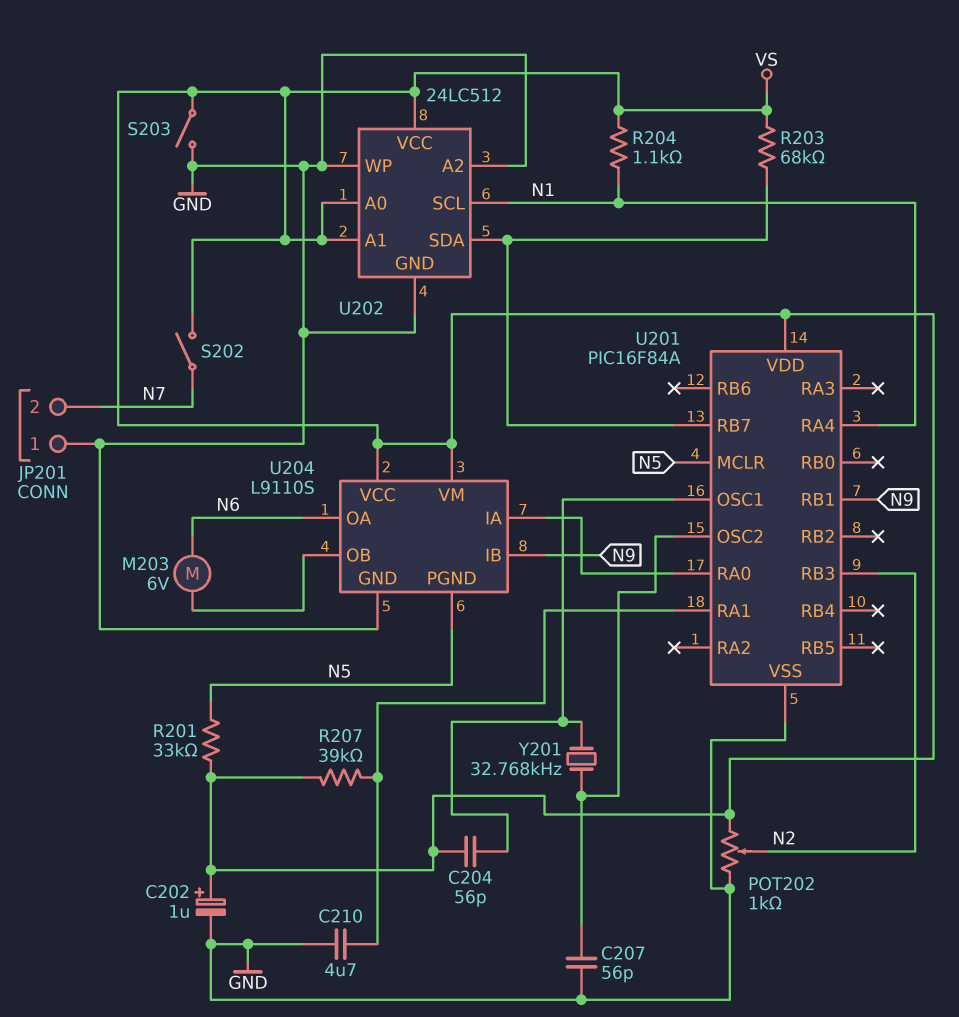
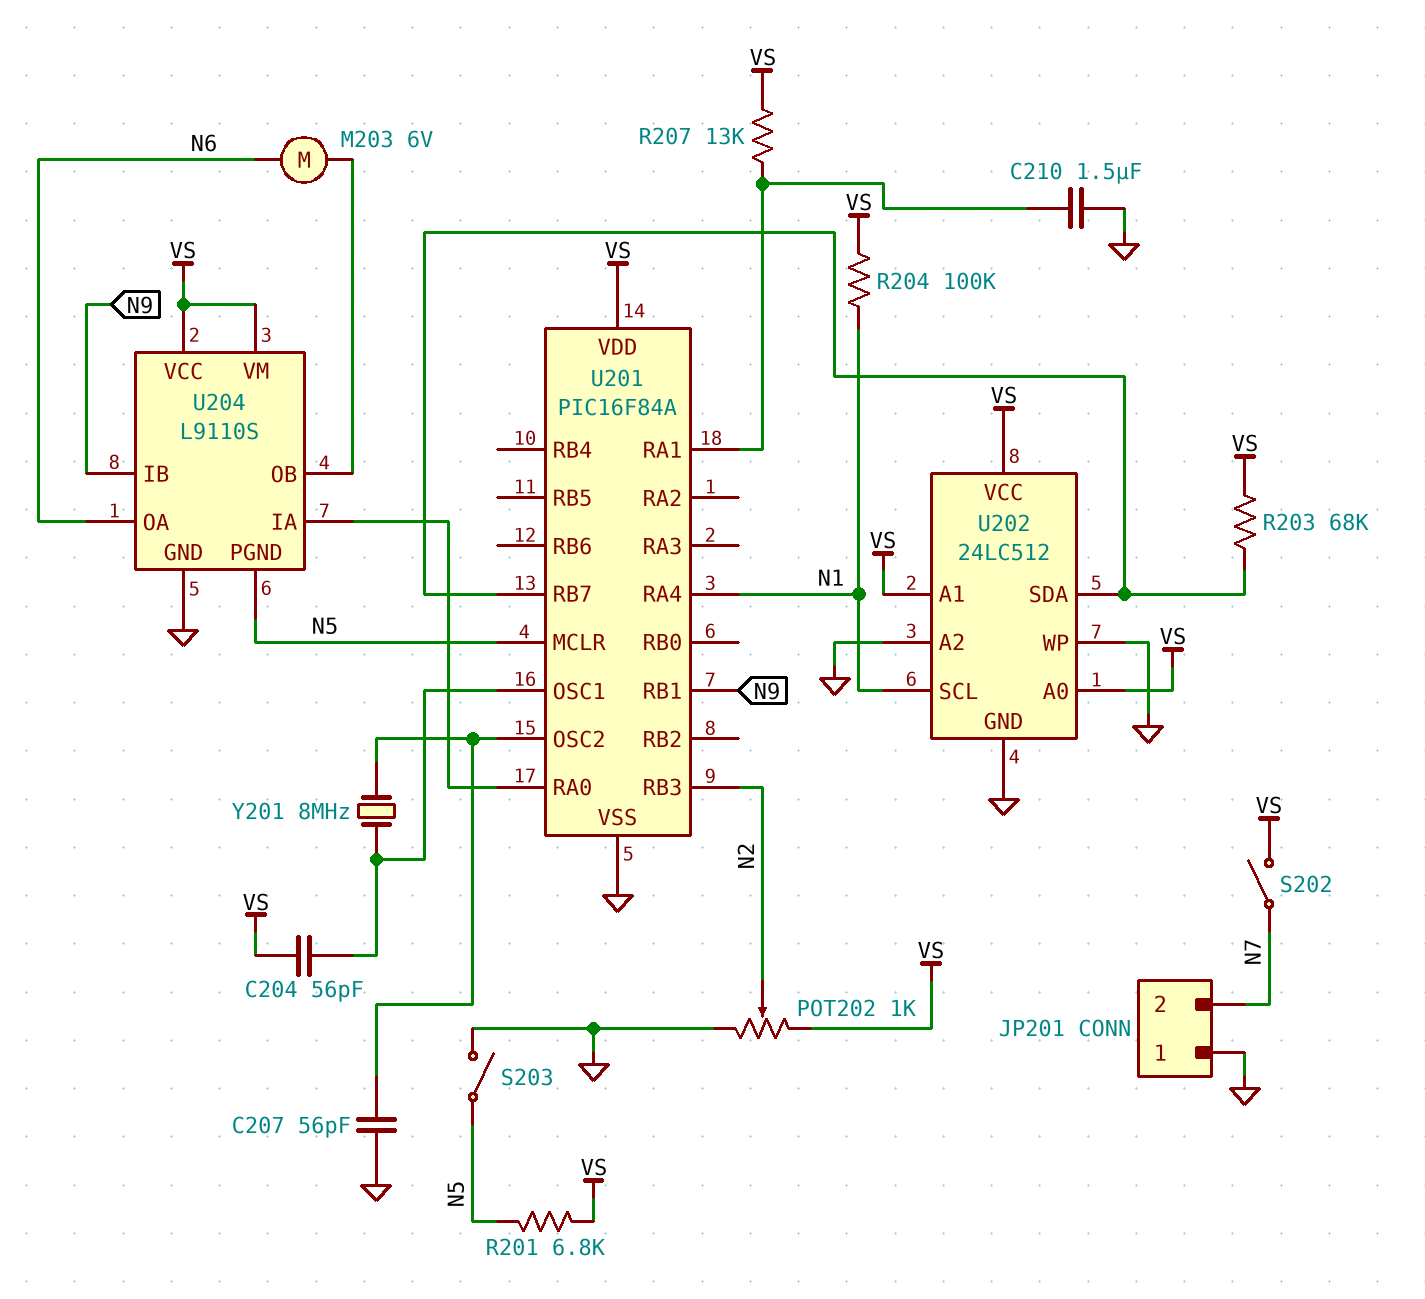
C202: 1uF (plus VS, minus GND) -> none
C210: 4.7uF (GND, U201/RA1) -> 1.5uF (GND, U201/RA1)
R201: 33k (N5, VS) -> 6.8k (N5, VS)
R204: 1.1k (N1, VS) -> 100k (N1, VS)
R207: 39k (U201/RA1, VS) -> 13k (U201/RA1, VS)
S203: switch (GND, VS) -> switch (GND, N5)
Y201: 32.768kHz (U201/OSC1, U201/OSC2) -> 8MHz (U201/OSC1, U201/OSC2)

